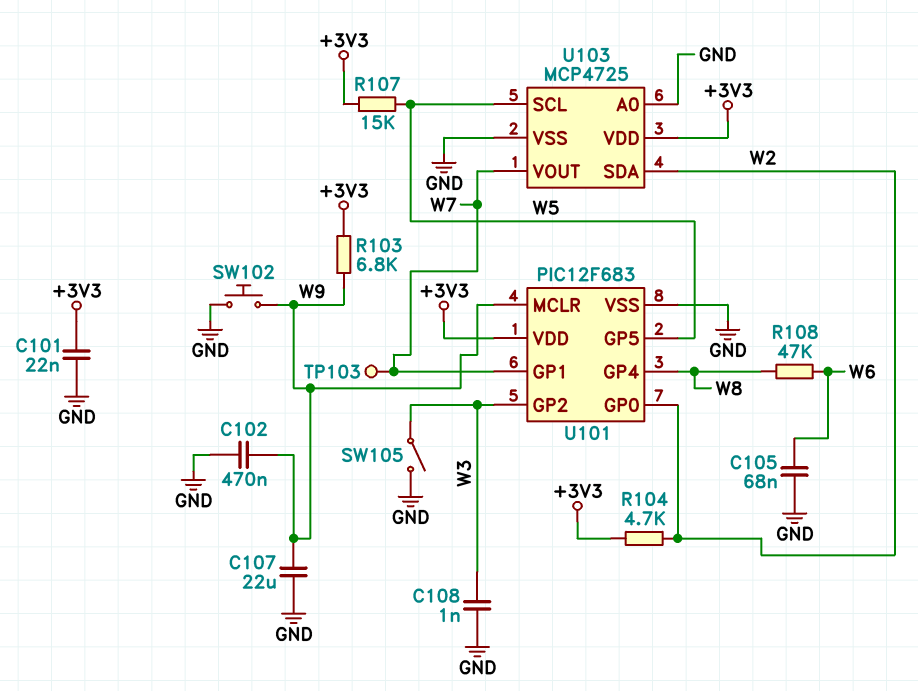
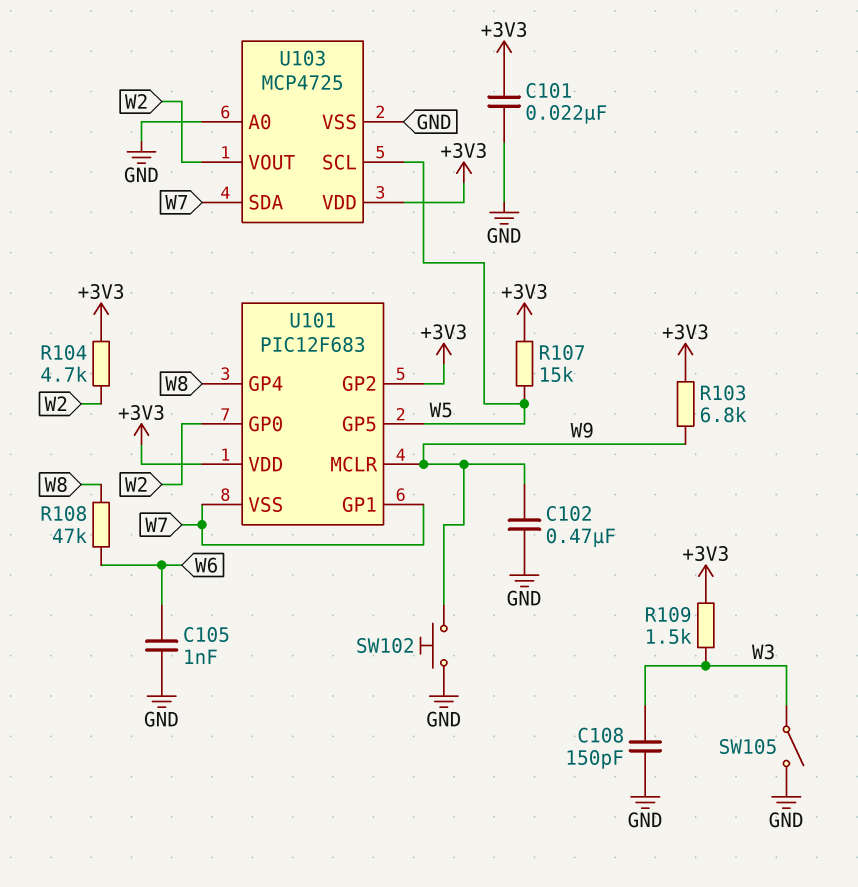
C105: 68nF (GND, W6) -> 1nF (GND, W6)
C107: 22uF (GND, W9) -> none
C108: 1nF (GND, W3) -> 150pF (GND, W3)
R109: none -> 1.5k (+3V3, W3)
TP103: test point (W7) -> none
U101 pin GP2: W3 -> +3V3
U101 pin VSS: GND -> W7
U103 pin SDA: W2 -> W7
U103 pin VOUT: W7 -> W2

